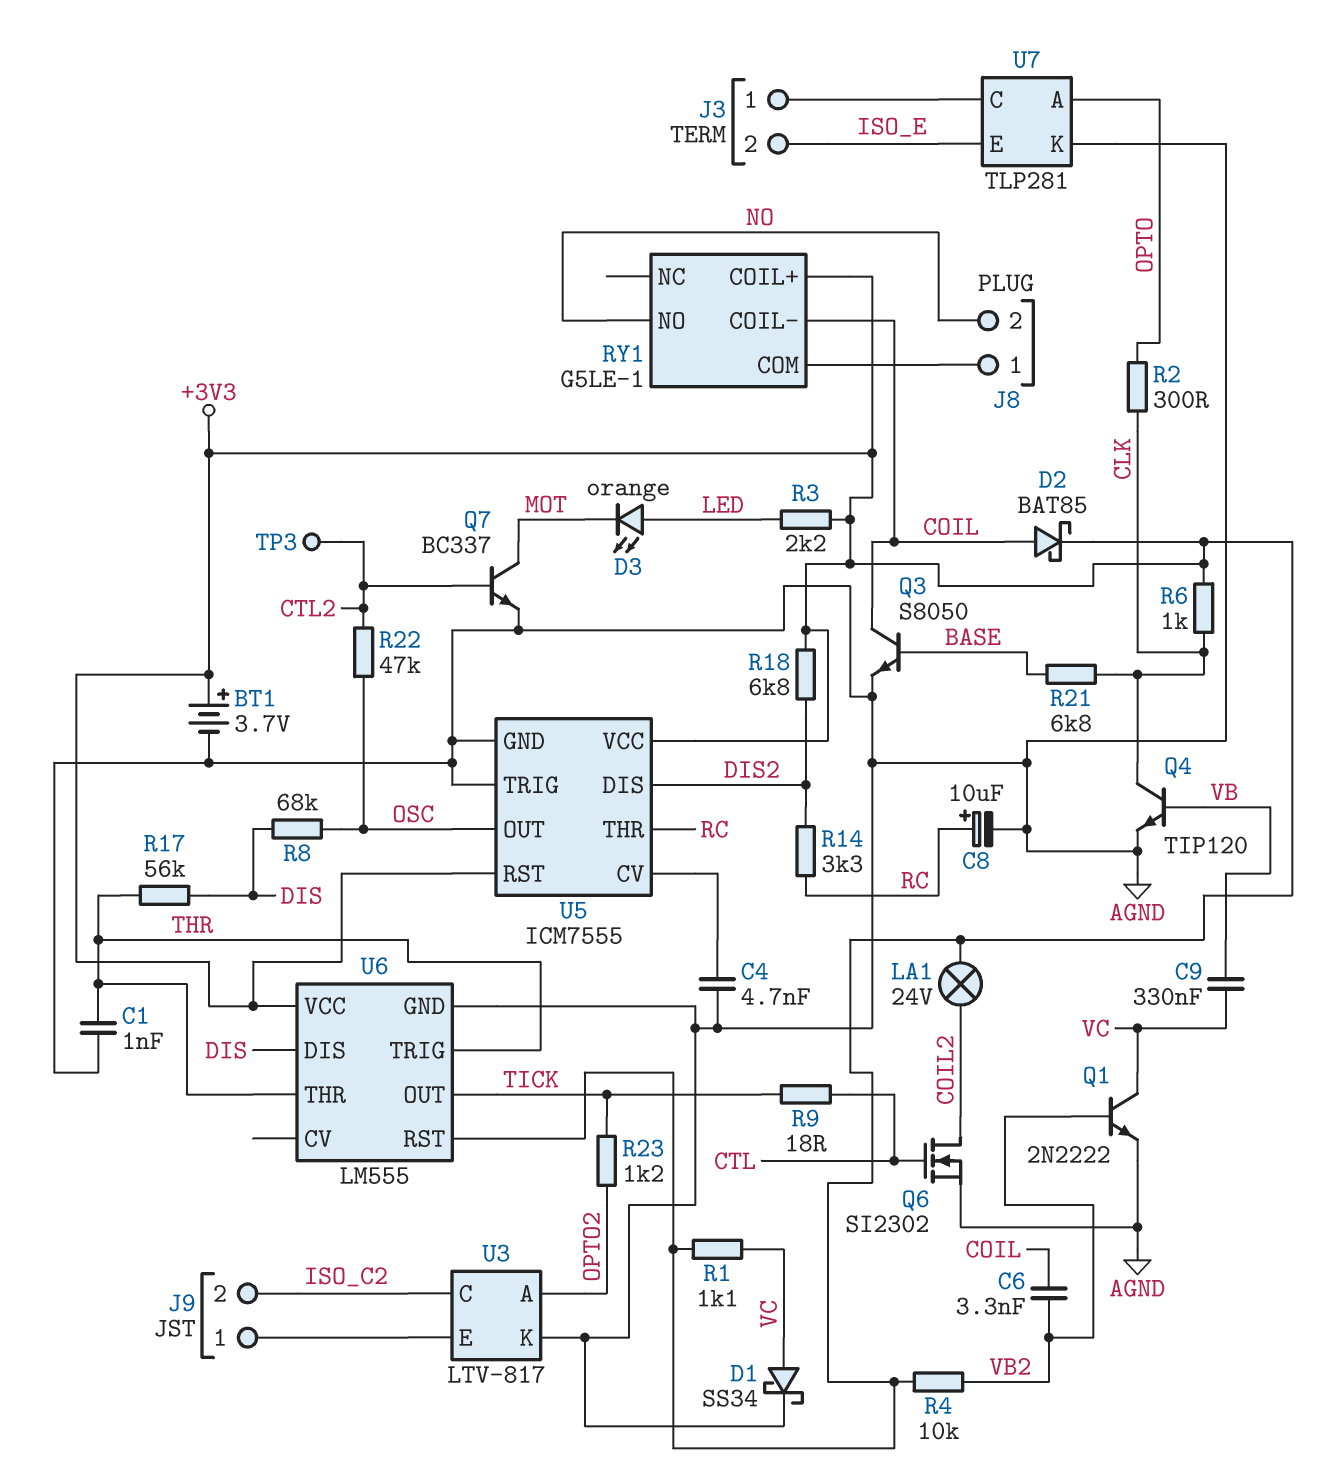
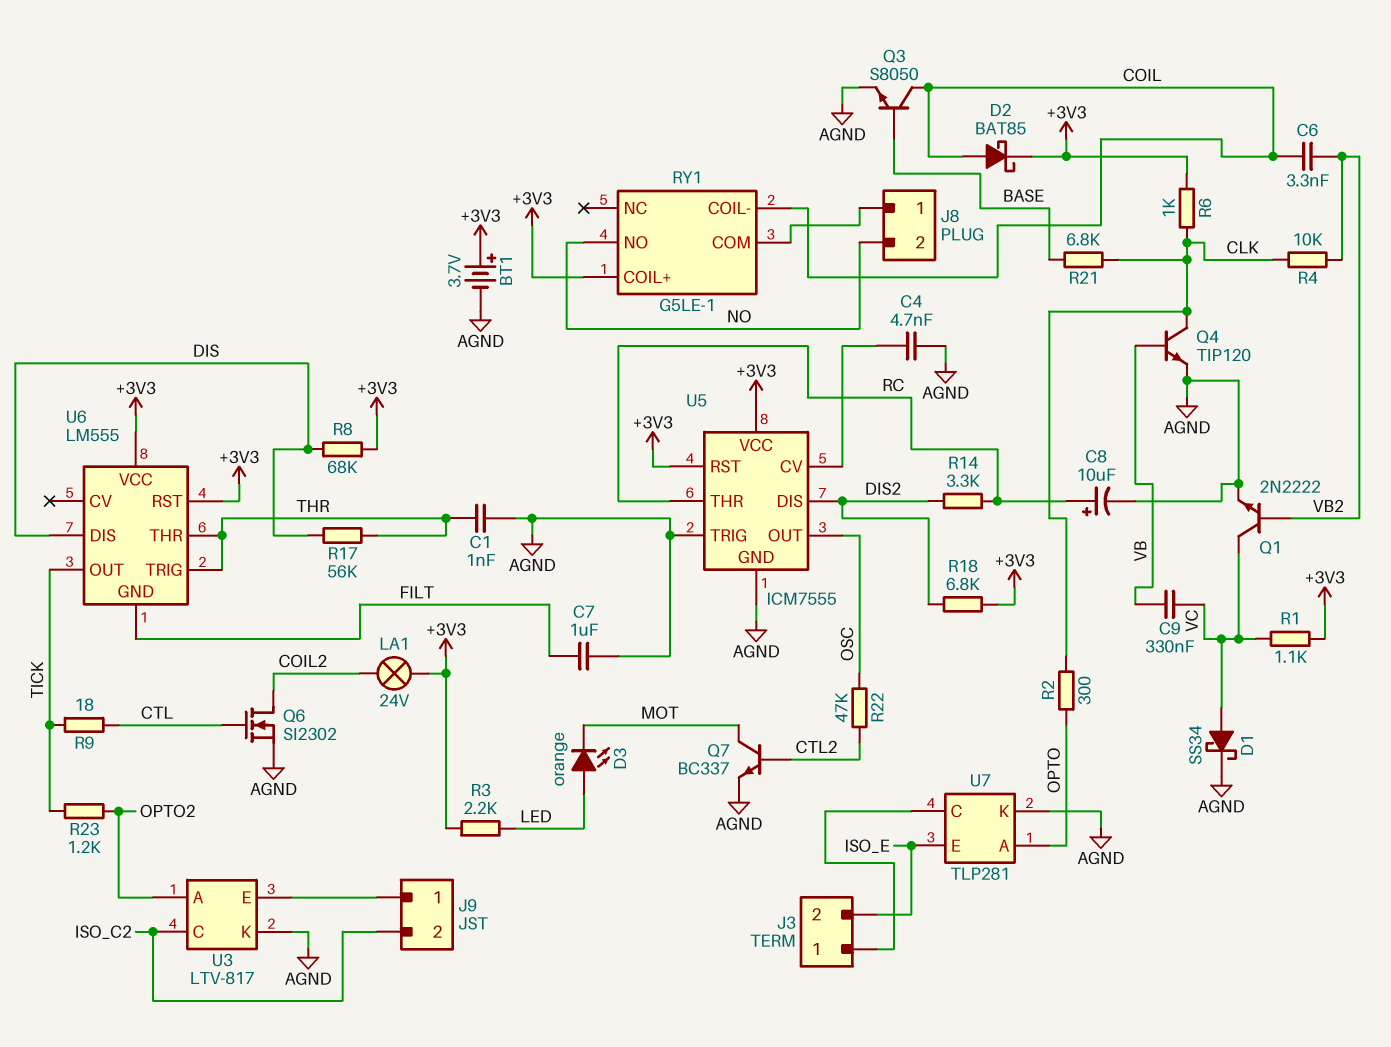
C7: none -> 1uF (AGND, FILT)
R4: 10k (+3V3, VB2) -> 10k (CLK, VB2)
R8: 68k (DIS, OSC) -> 68k (+3V3, DIS)
TP3: test point (CTL2) -> none
U6 pin GND: AGND -> FILT

